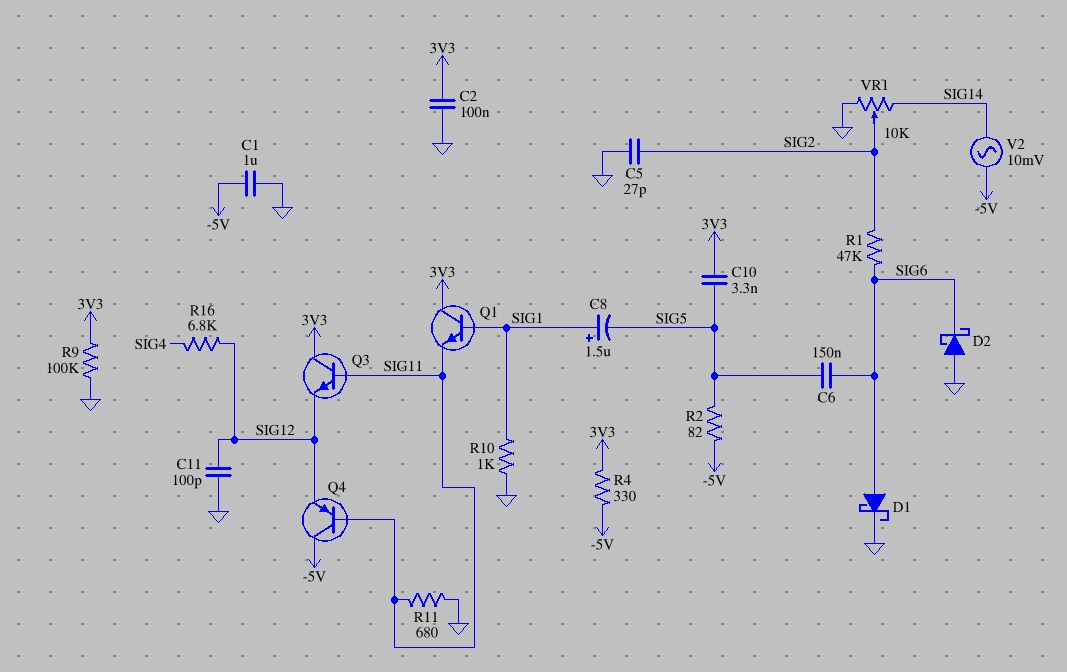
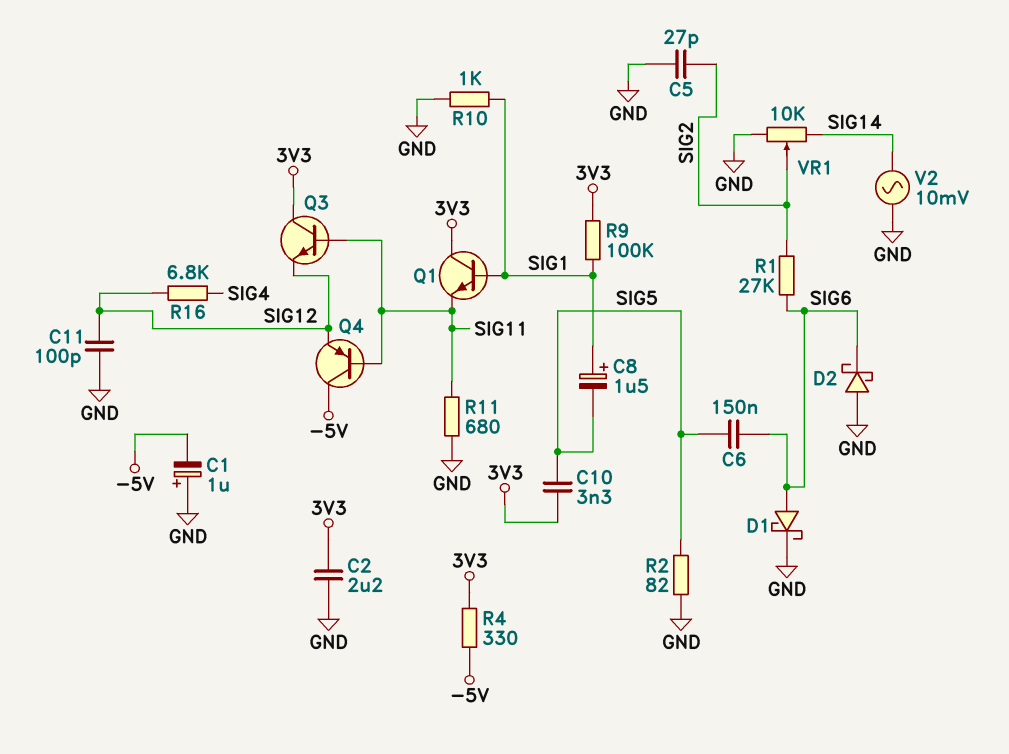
C1: 1uF (-5V, GND) -> 1uF (plus GND, minus -5V)
C2: 100nF (3V3, GND) -> 2.2uF (3V3, GND)
R1: 47k (SIG2, SIG6) -> 27k (SIG2, SIG6)
R2: 82 (-5V, SIG5) -> 82 (GND, SIG5)
R9: 100k (3V3, GND) -> 100k (3V3, SIG1)
V2: AC 10mV (-5V, SIG14) -> AC 10mV (GND, SIG14)

